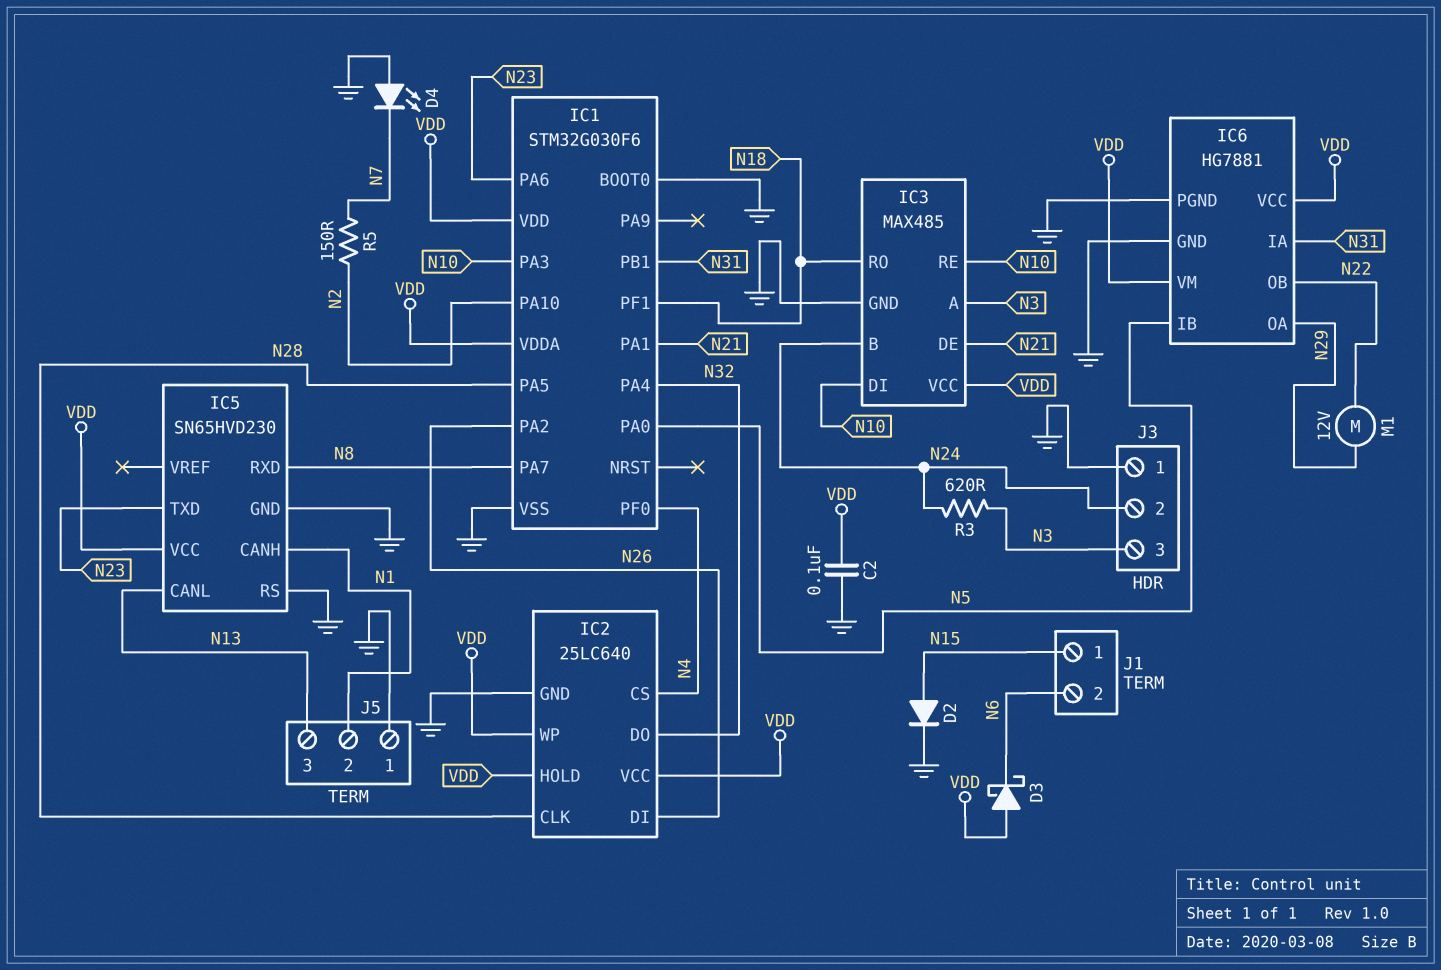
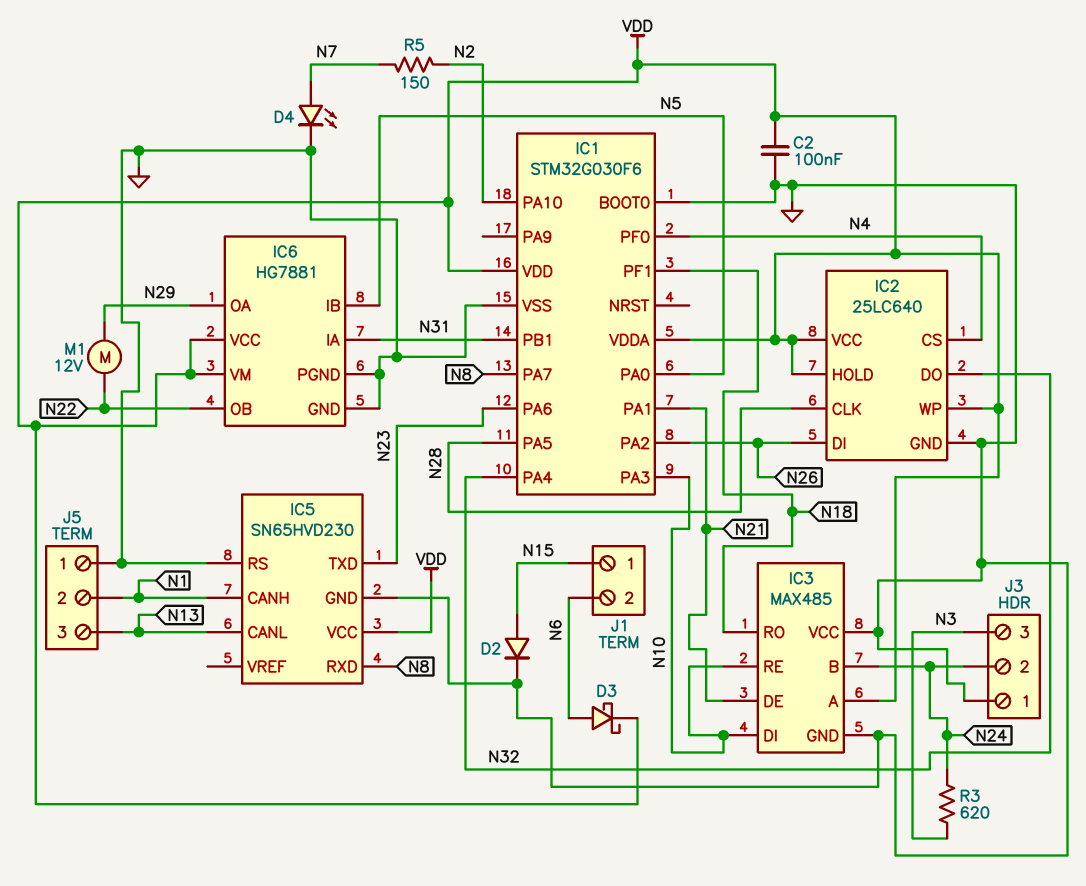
D3: schottky (A VDD, K N6) -> schottky (A N6, K VDD)
D4: LED (A GND, K N7) -> LED (A N7, K GND)
IC3 pin A: N3 -> VDD
IC3 pin VCC: VDD -> GND

